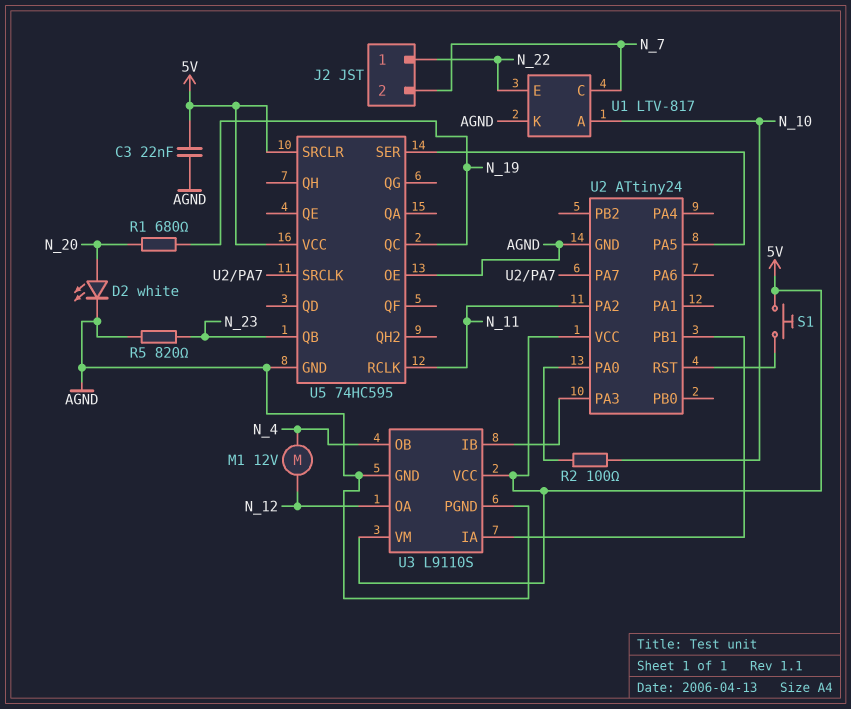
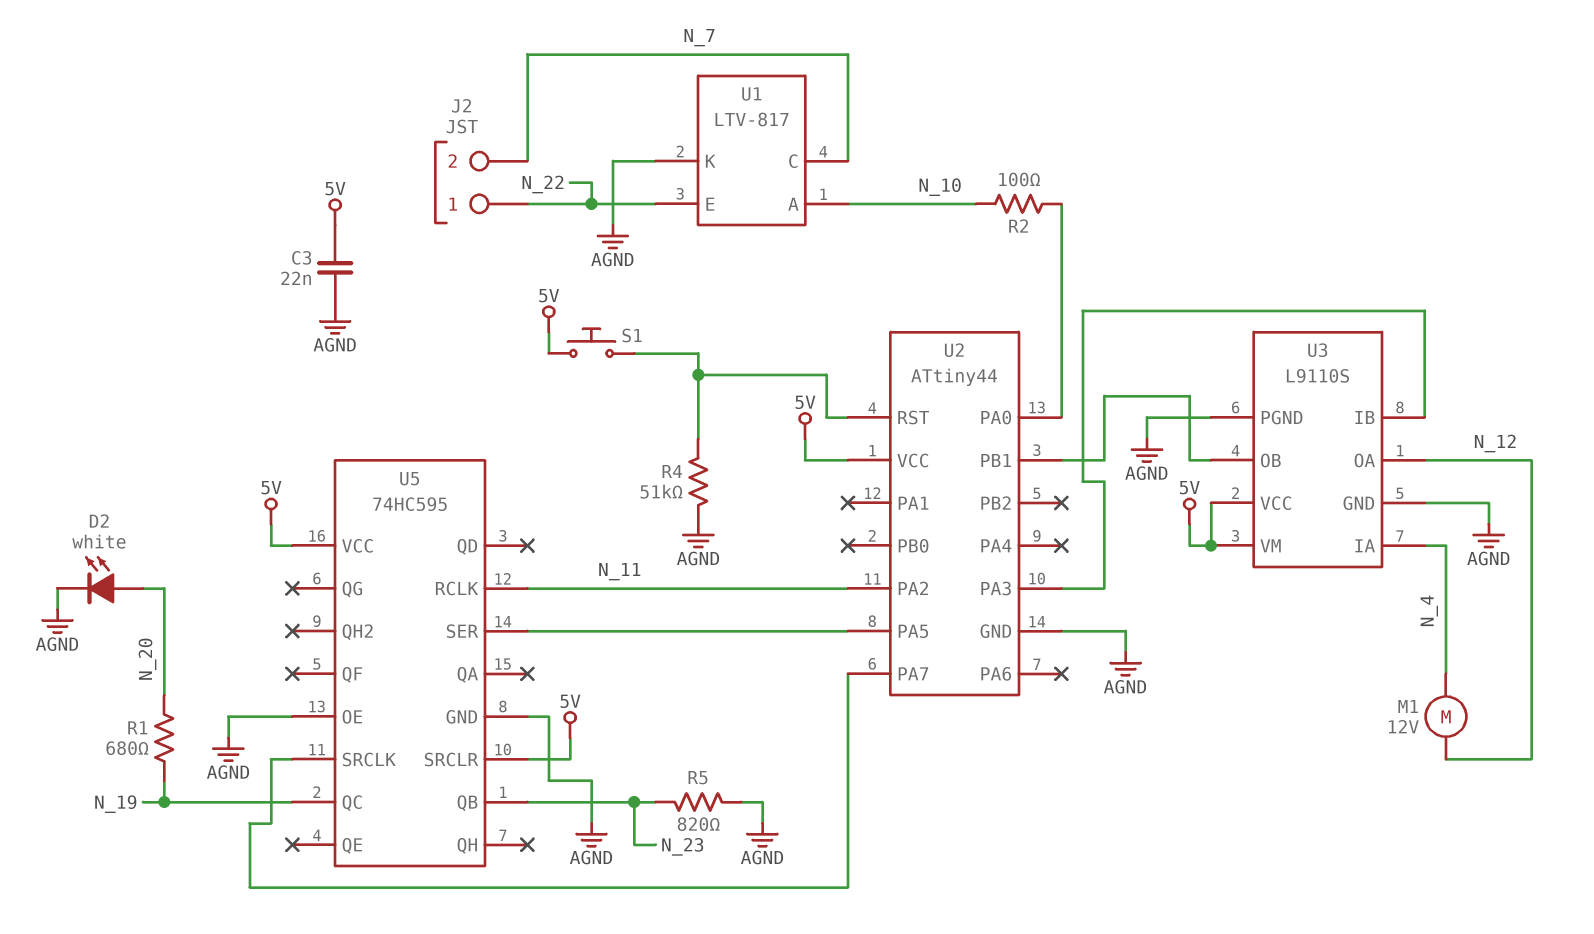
R4: none -> 51k (AGND, U2/RST)
U2: ATtiny24 -> ATtiny44
U3 pin IA: U2/PB1 -> N_4
U3 pin OB: N_4 -> U2/PB1

